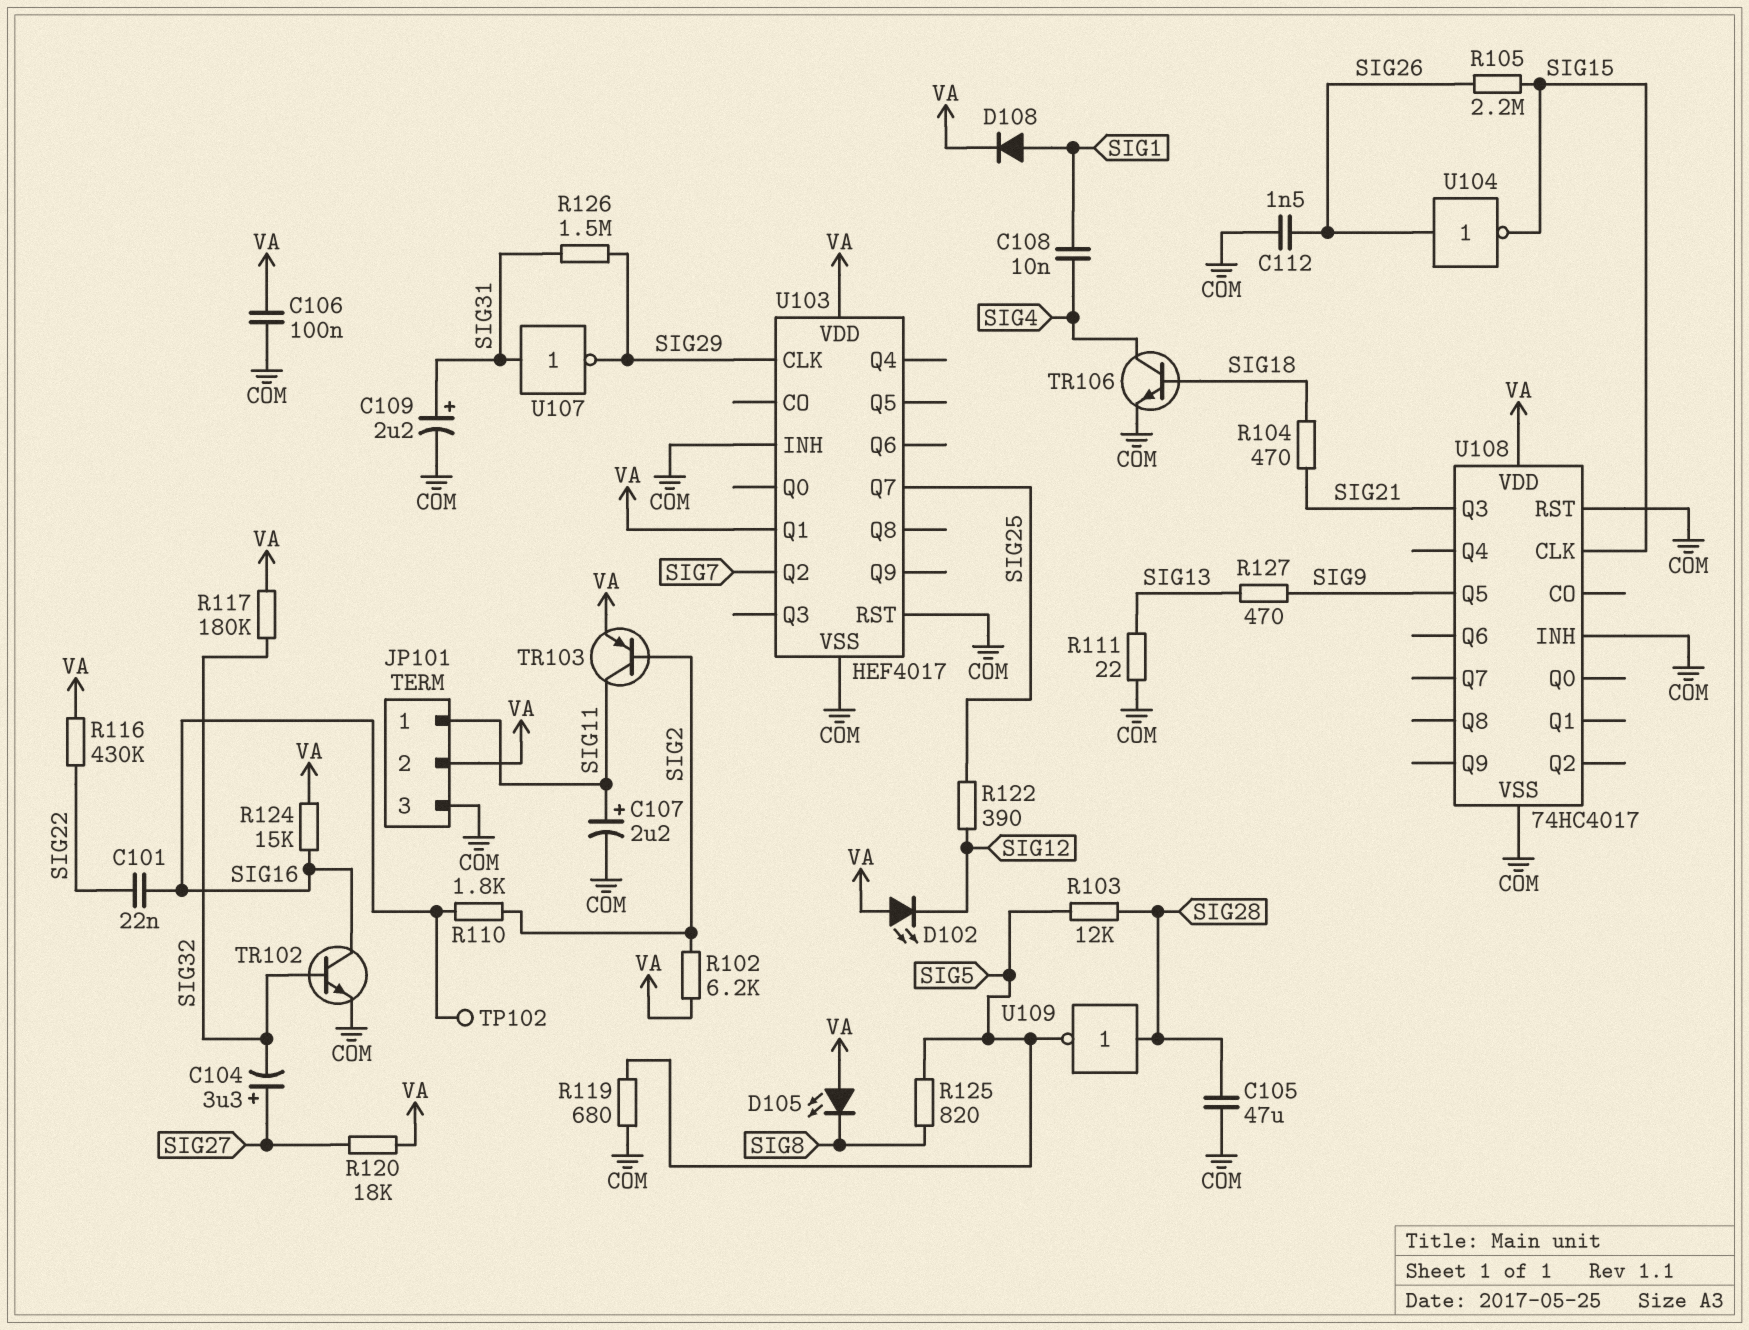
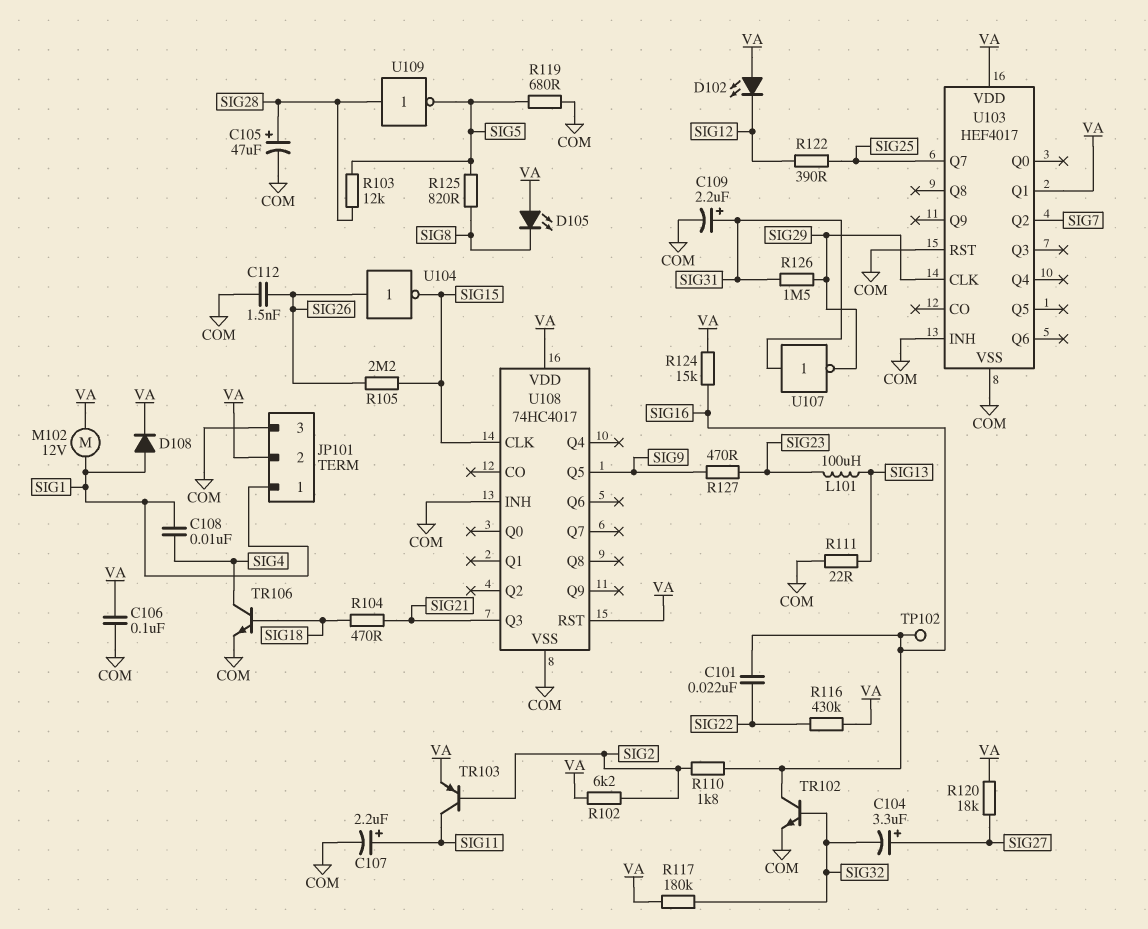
C105: 47uF (COM, SIG28) -> 47uF (plus SIG28, minus COM)
JP101 pin 1: SIG11 -> SIG1
L101: none -> 100uH (SIG13, SIG23)
M102: none -> motor 12V (SIG1, VA)
R127: 470 (SIG9, SIG13) -> 470 (SIG9, SIG23)
U108 pin RST: COM -> VA

